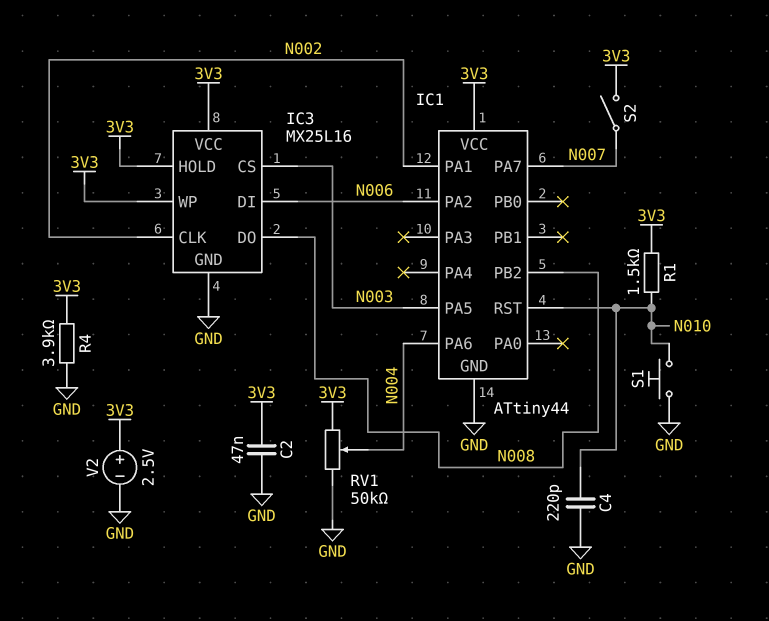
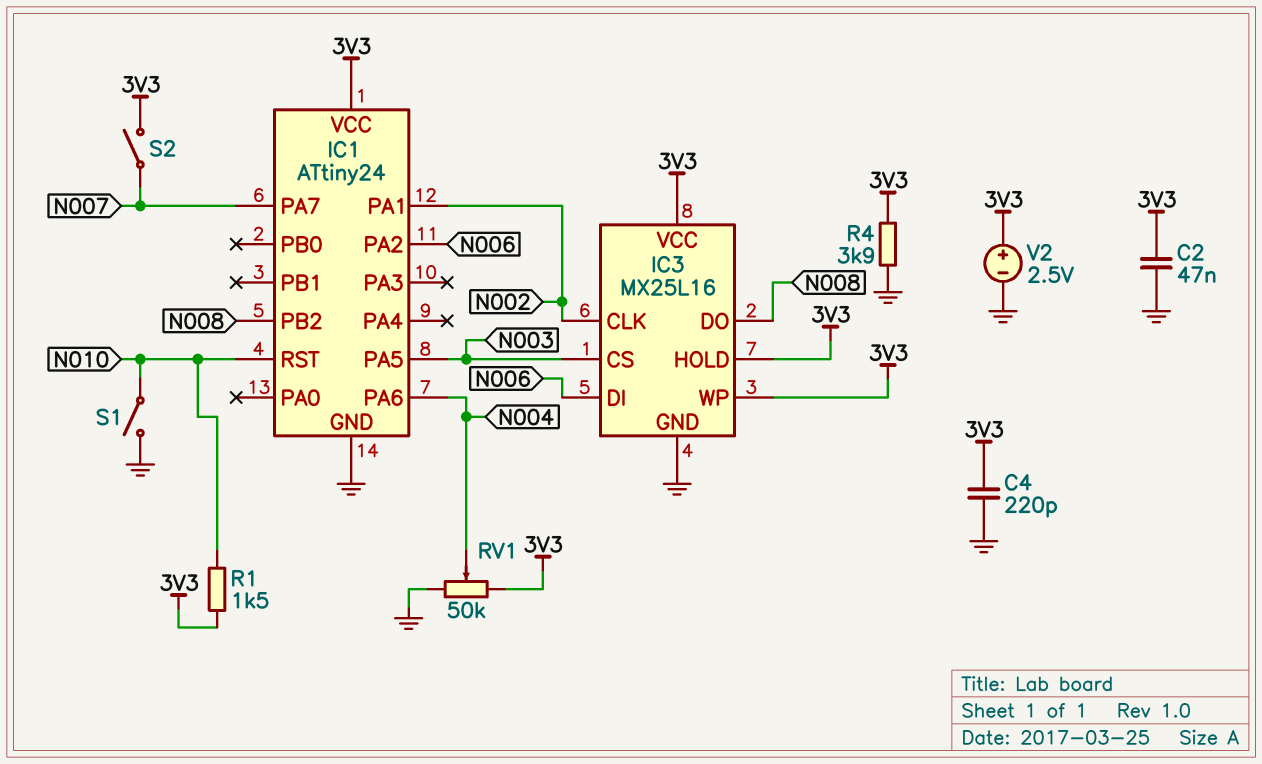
C4: 220pF (GND, N010) -> 220pF (3V3, GND)
IC1: ATtiny44 -> ATtiny24
S1: button (GND, N010) -> switch (GND, N010)

